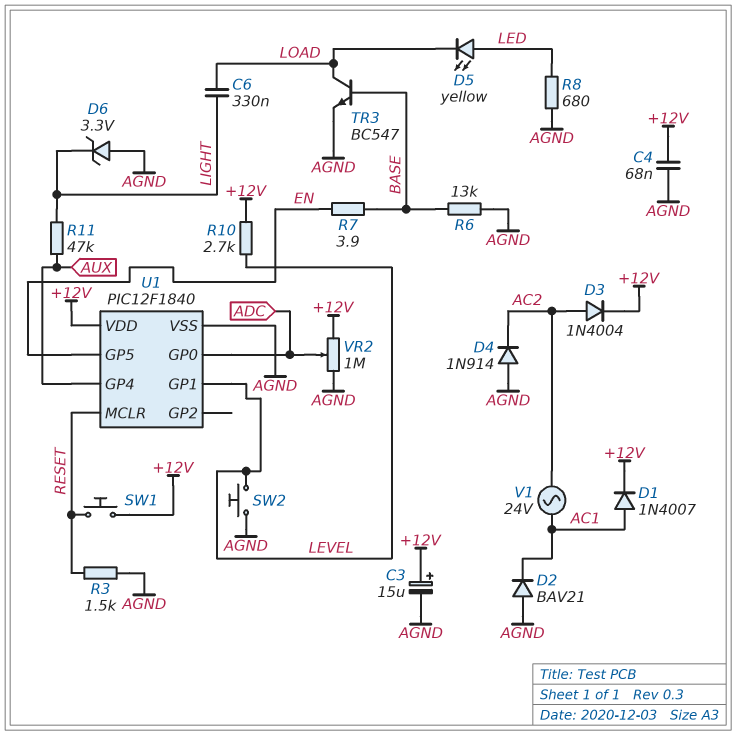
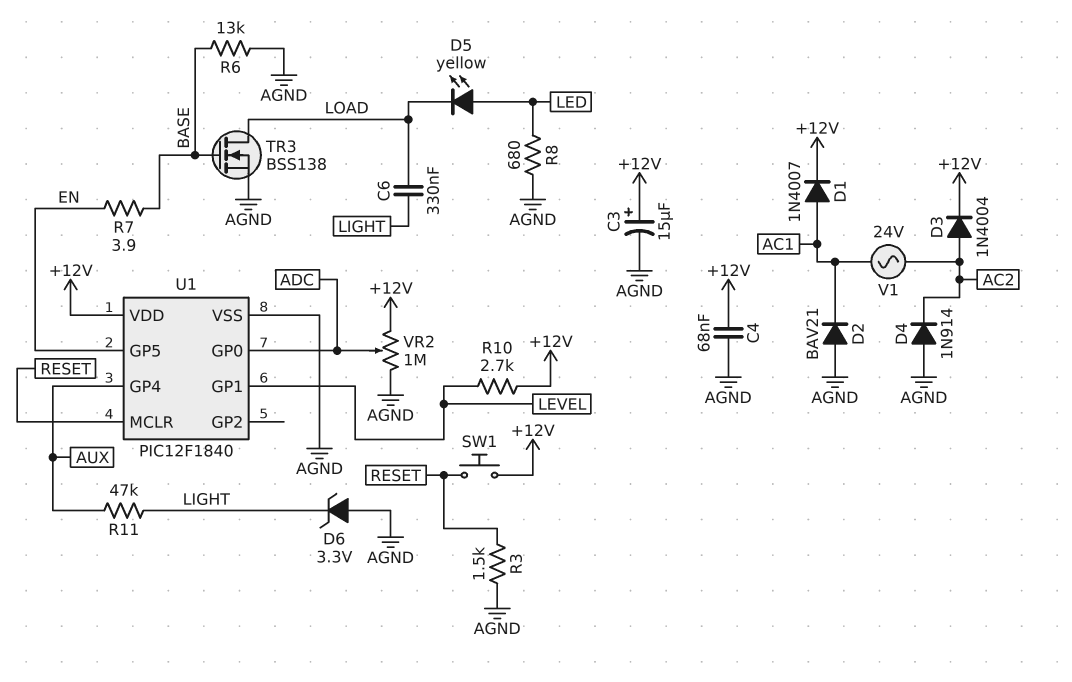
SW2: button (AGND, LEVEL) -> none
TR3: NPN BC547 (B BASE, C LOAD, E AGND) -> NMOS BSS138 (G BASE, D LOAD, S AGND)

